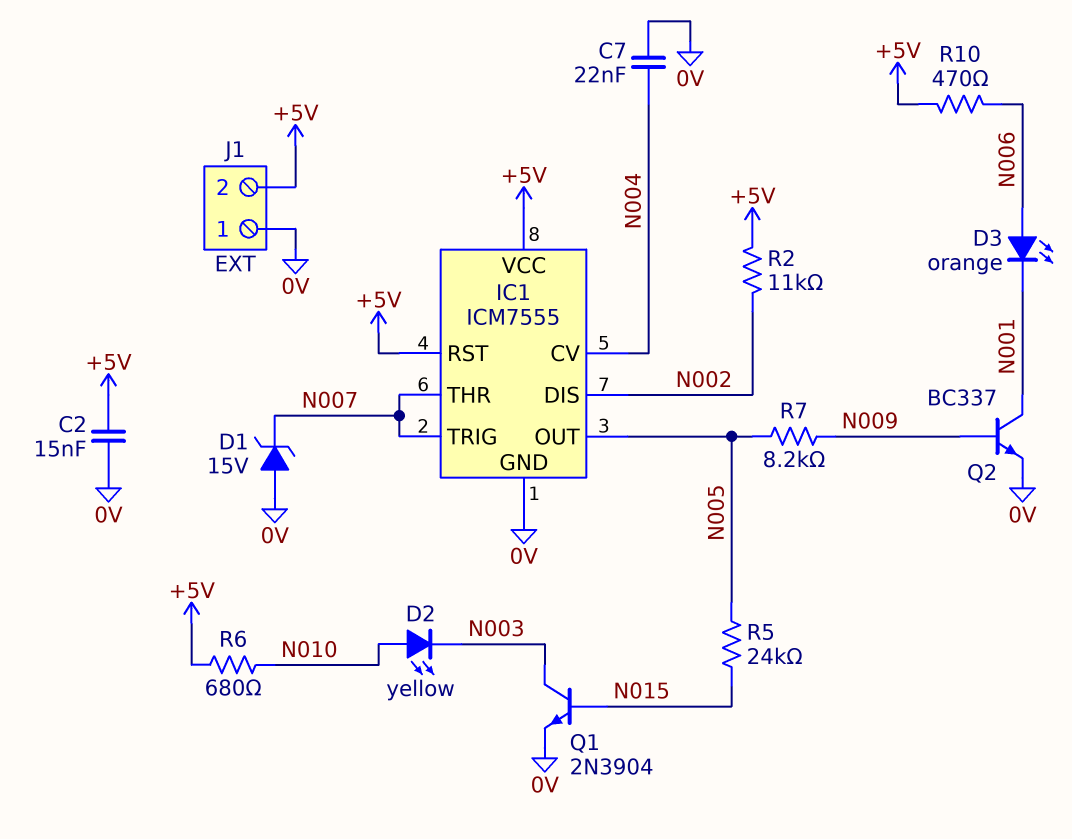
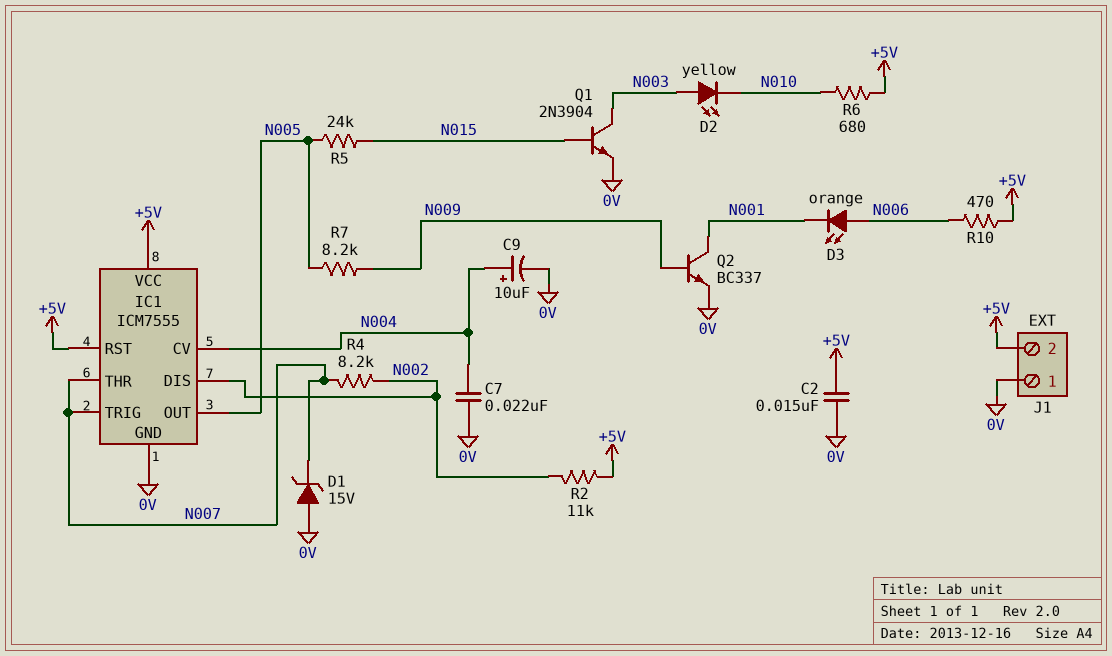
C9: none -> 10uF (plus N004, minus 0V)
D2: LED yellow (A N010, K N003) -> LED yellow (A N003, K N010)
R4: none -> 8.2k (N002, N007)

